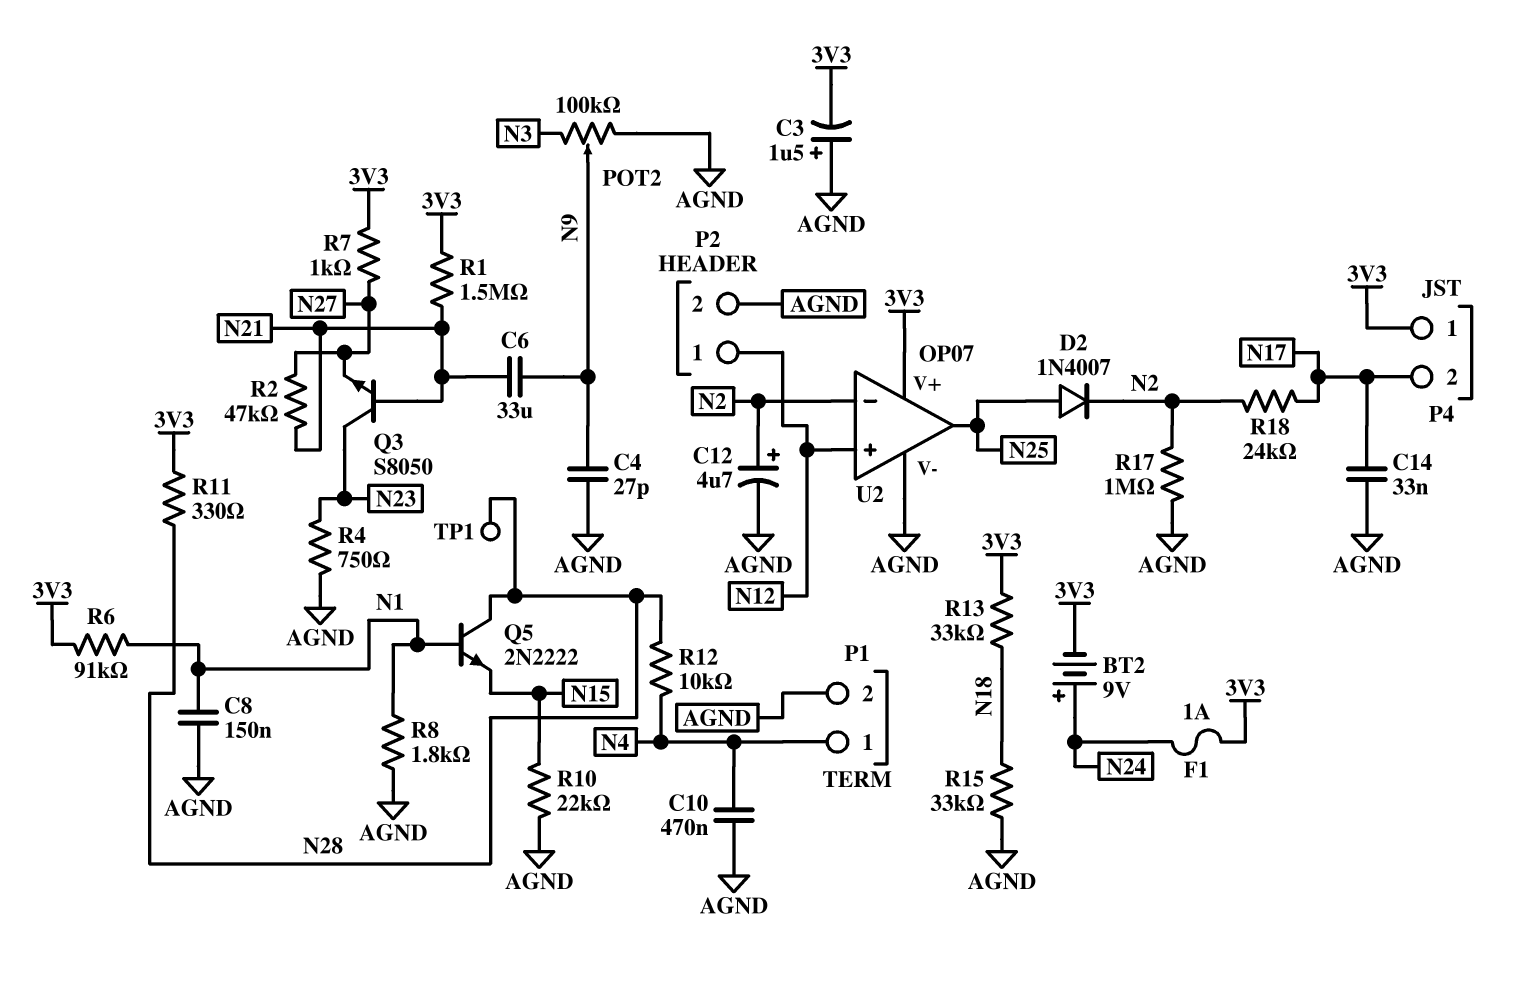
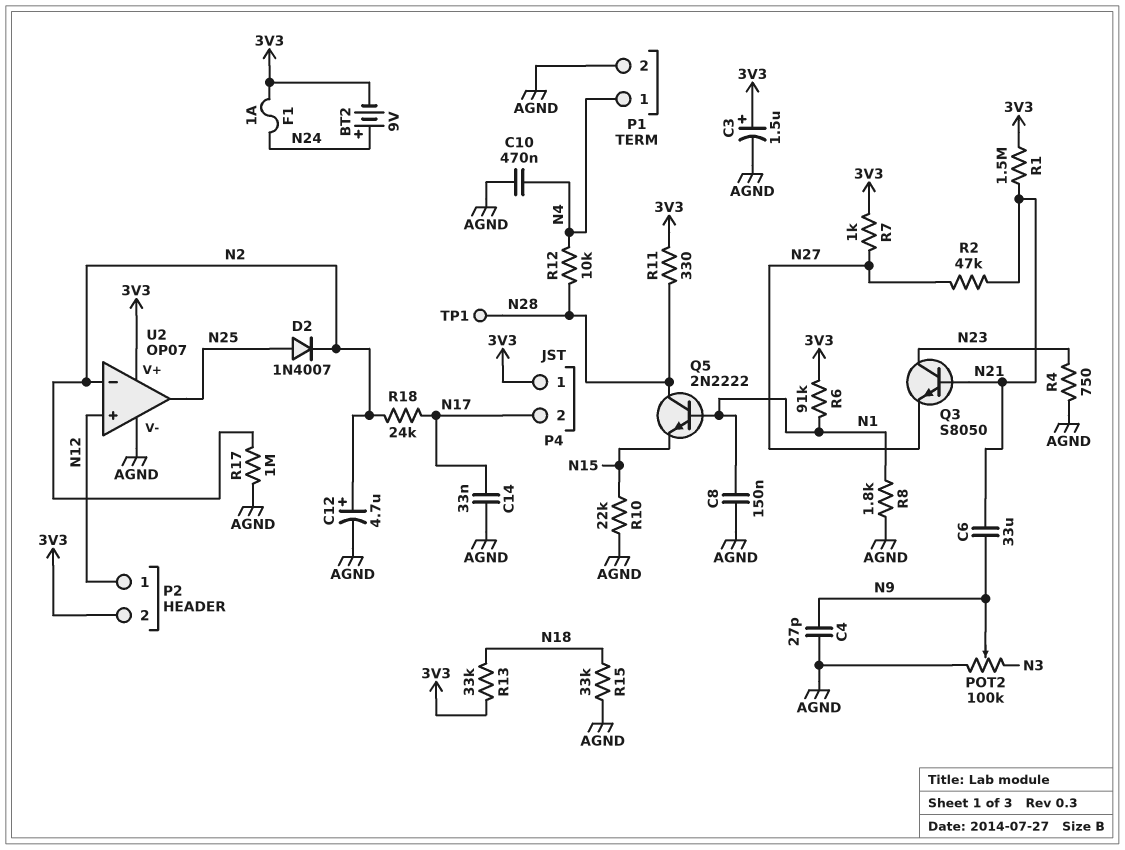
C3: 1.5uF (plus AGND, minus 3V3) -> 1.5uF (plus 3V3, minus AGND)
P2 pin 2: AGND -> 3V3

